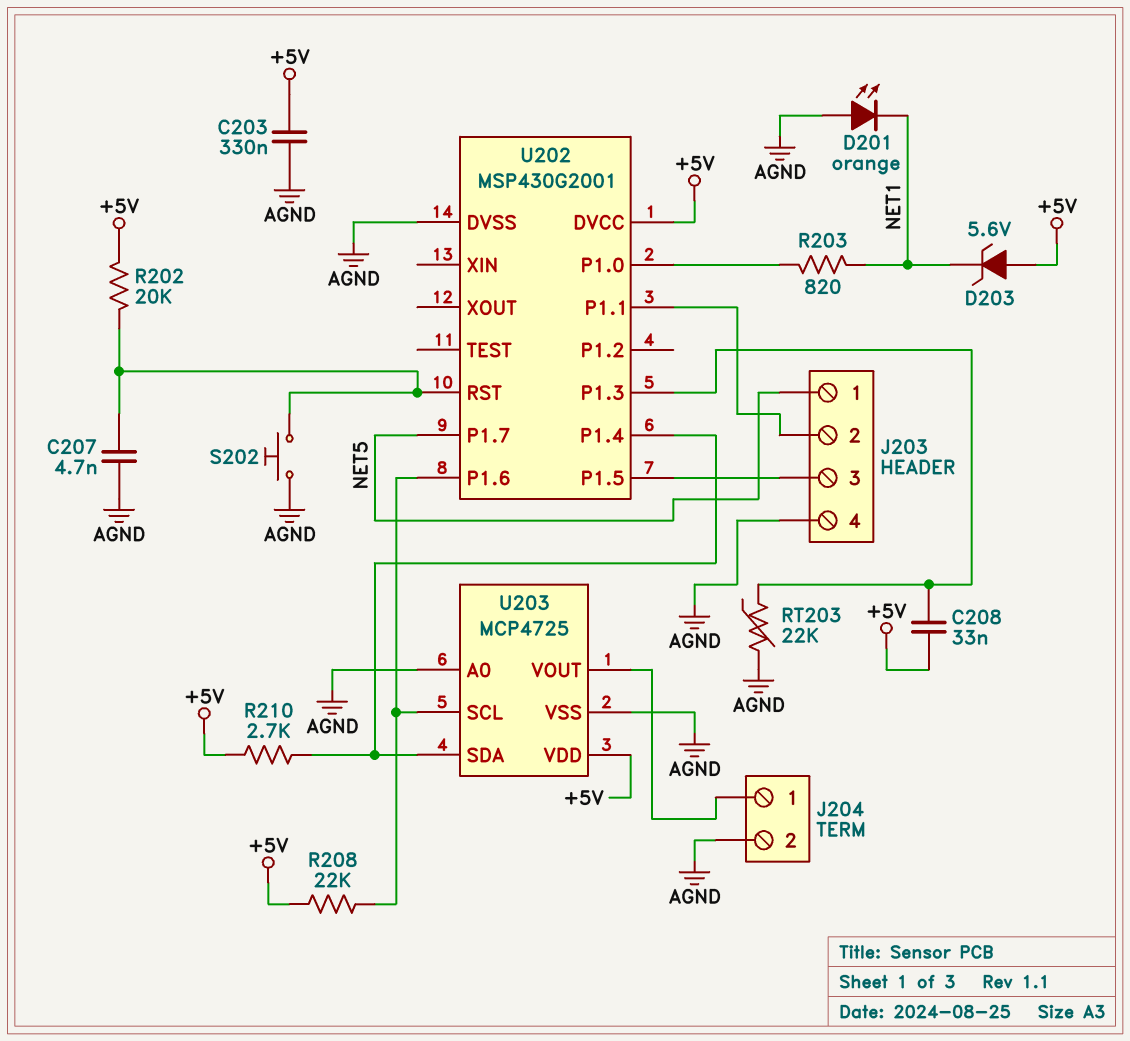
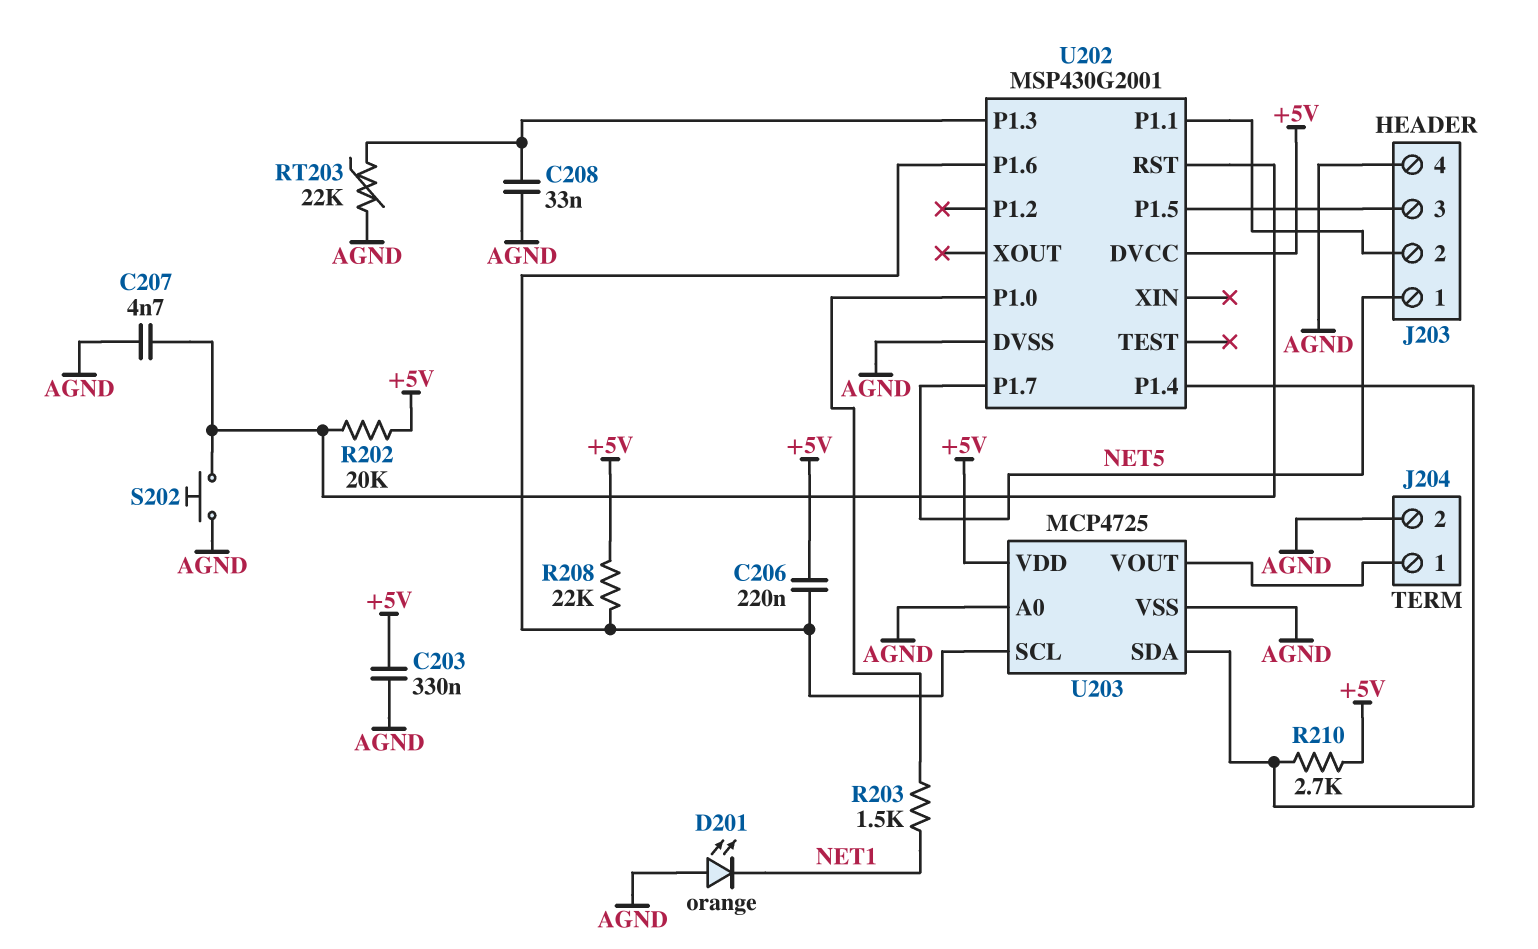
C206: none -> 220nF (+5V, U202/P1.6)
C208: 33nF (+5V, U202/P1.3) -> 33nF (AGND, U202/P1.3)
D203: zener 5.6V (A +5V, K NET1) -> none
R203: 820 (NET1, U202/P1.0) -> 1.5k (NET1, U202/P1.0)

